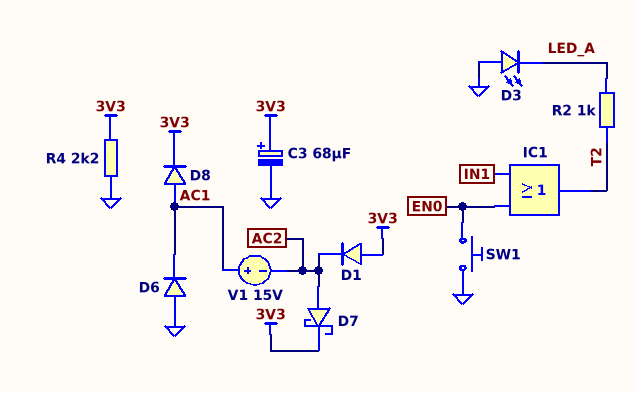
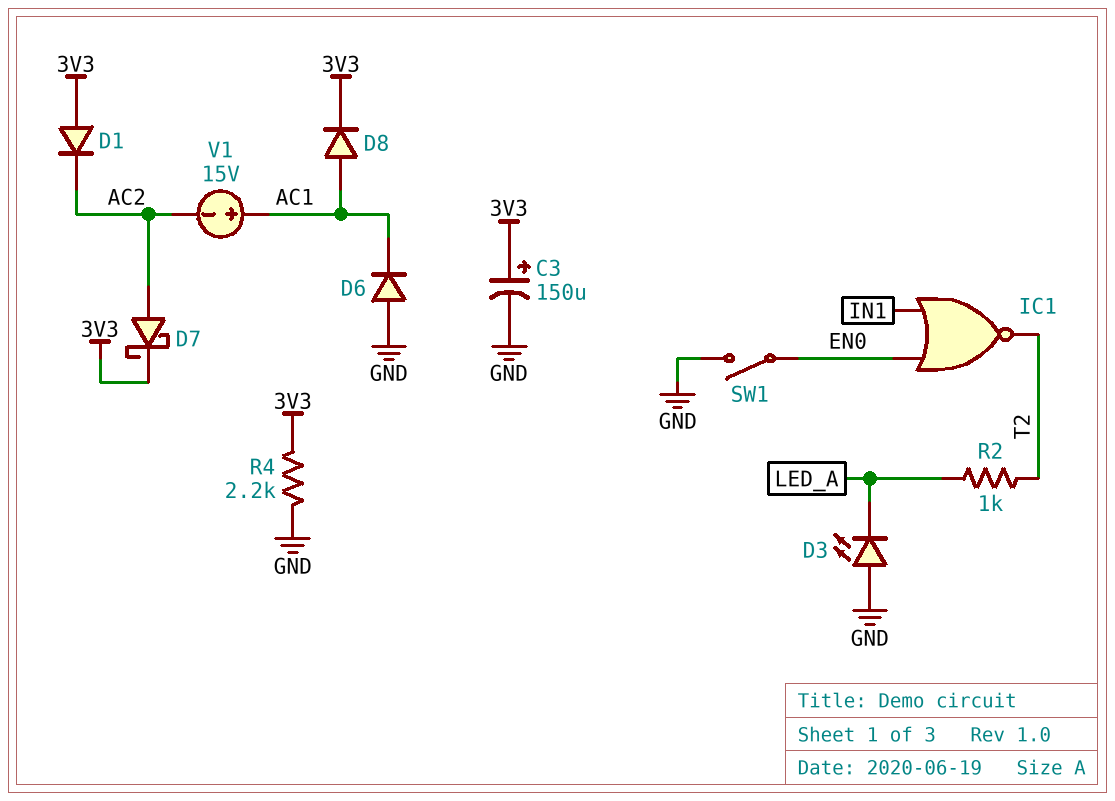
C3: 68uF (plus 3V3, minus GND) -> 150uF (plus 3V3, minus GND)
IC1: OR (in EN0, in IN1, out T2) -> NOR (in EN0, in IN1, out T2)
SW1: button (EN0, GND) -> switch (EN0, GND)

